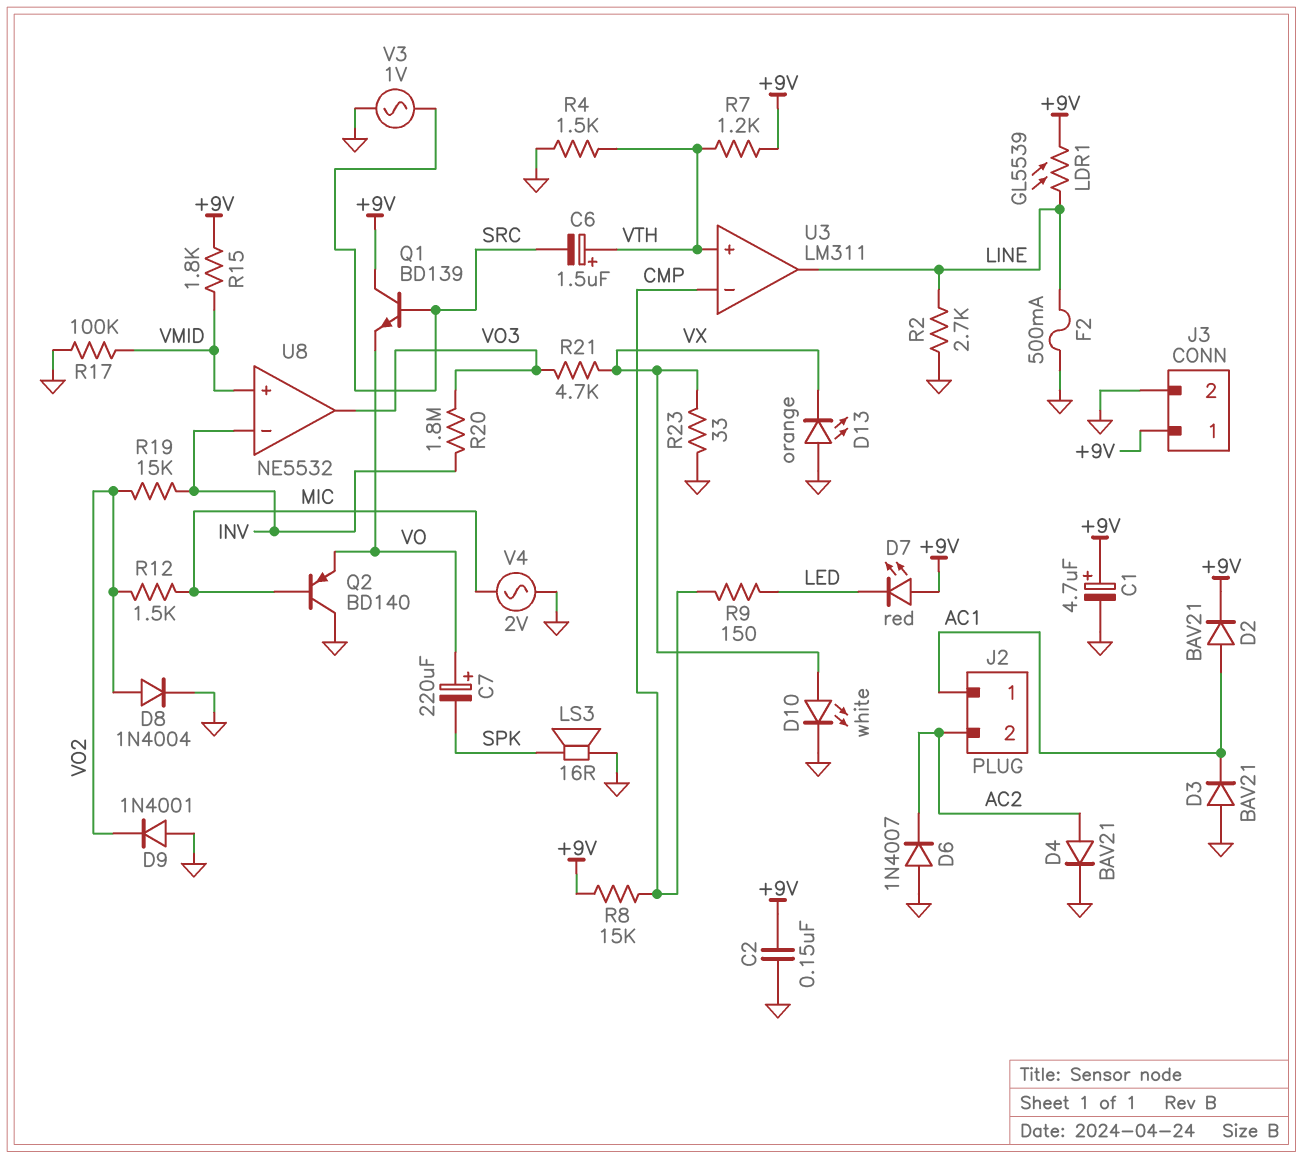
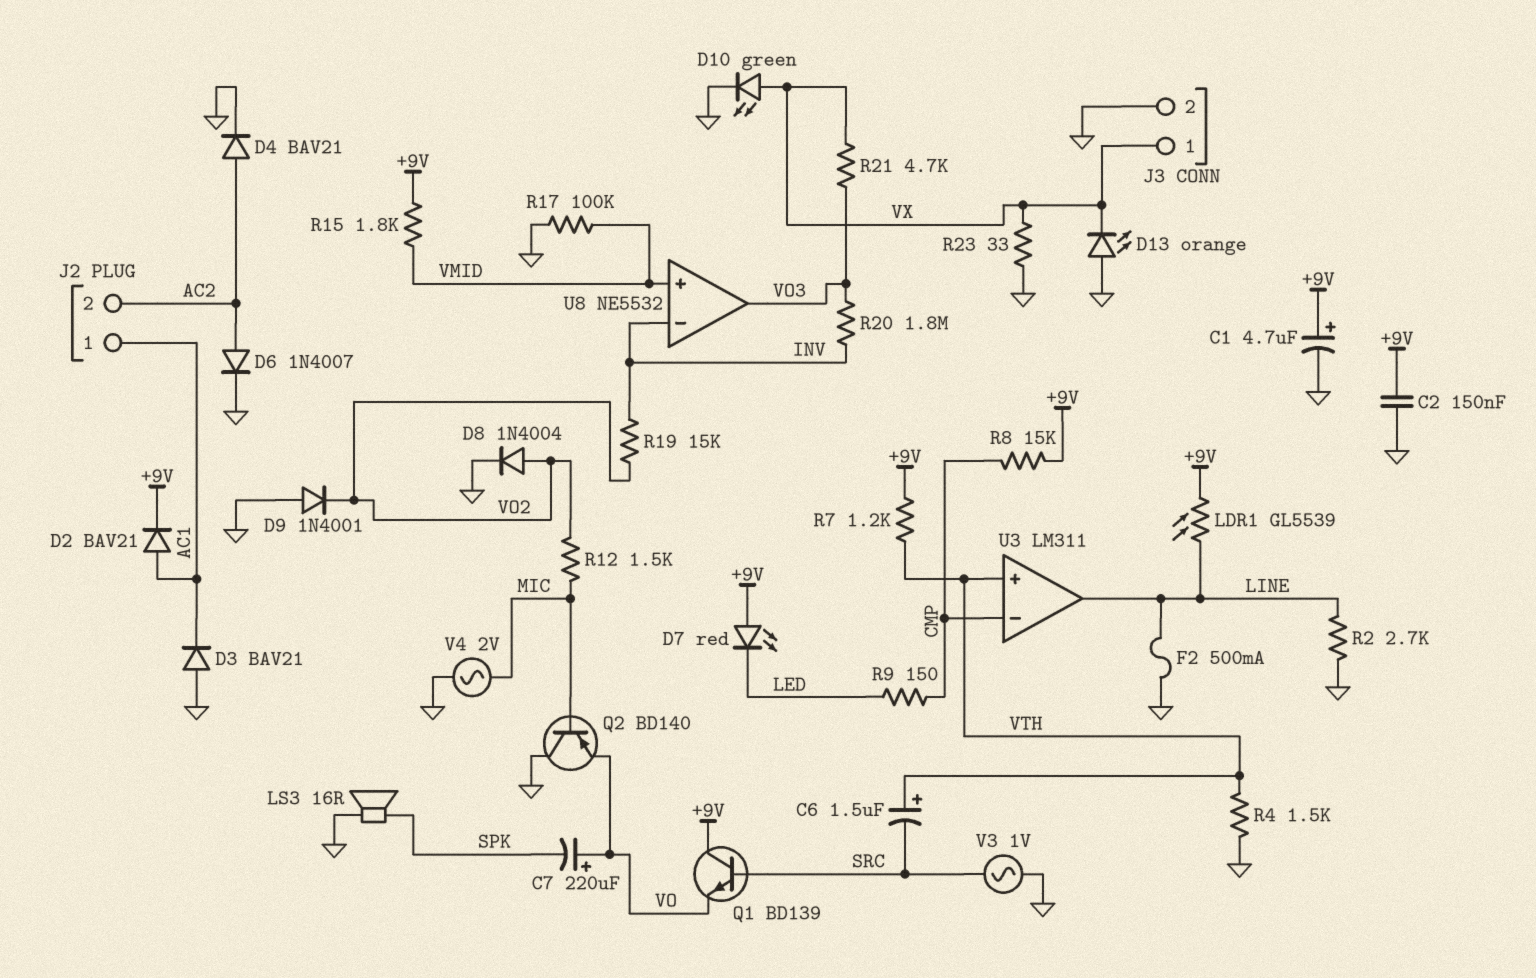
D6: diode 1N4007 (A GND, K AC2) -> diode 1N4007 (A AC2, K GND)
D10: LED white (A VX, K GND) -> LED green (A VX, K GND)
J3 pin 1: +9V -> VX

